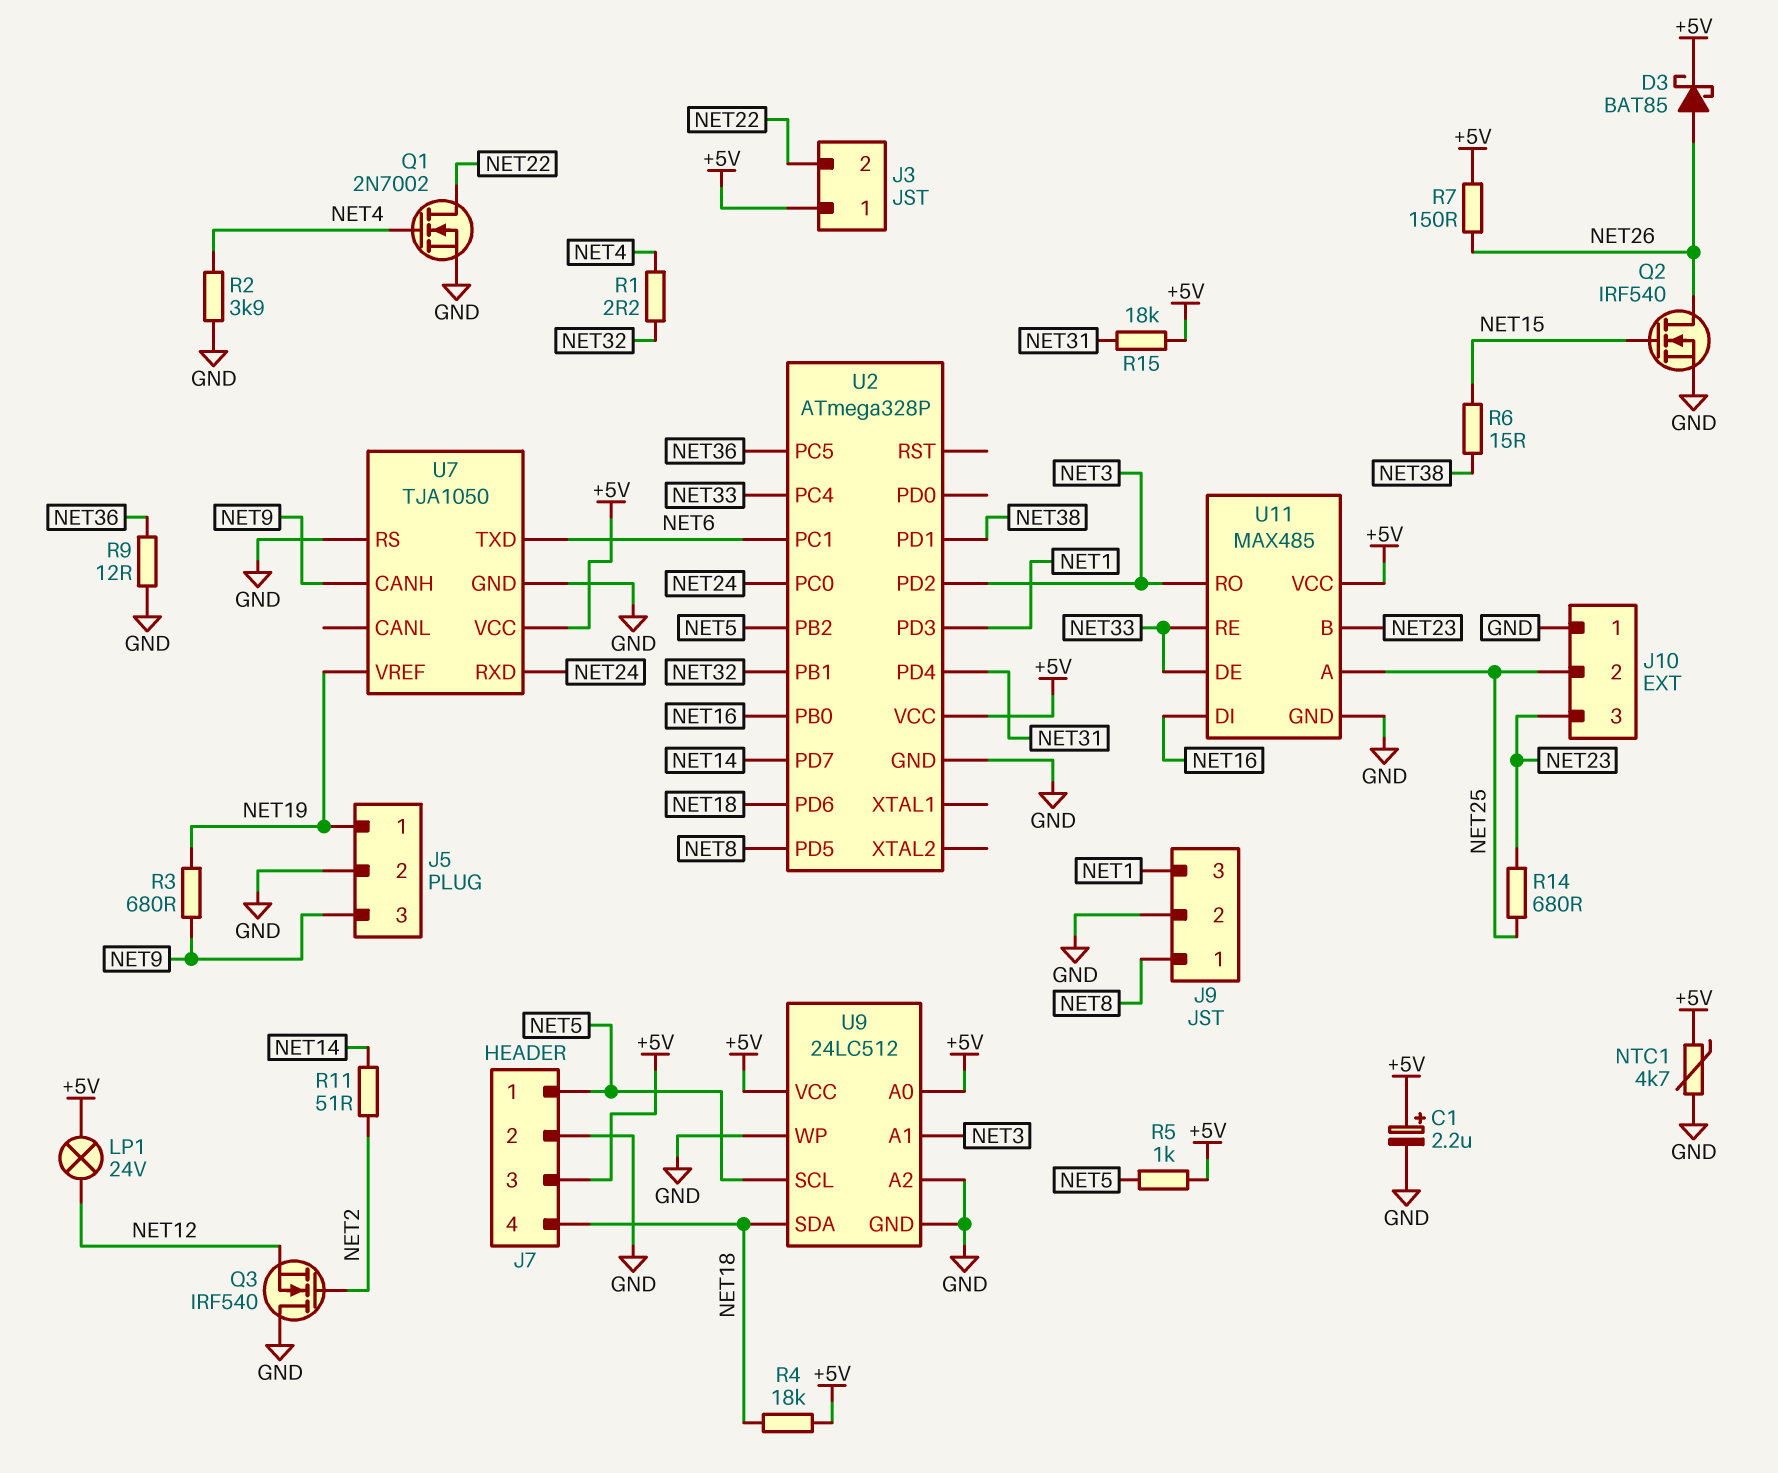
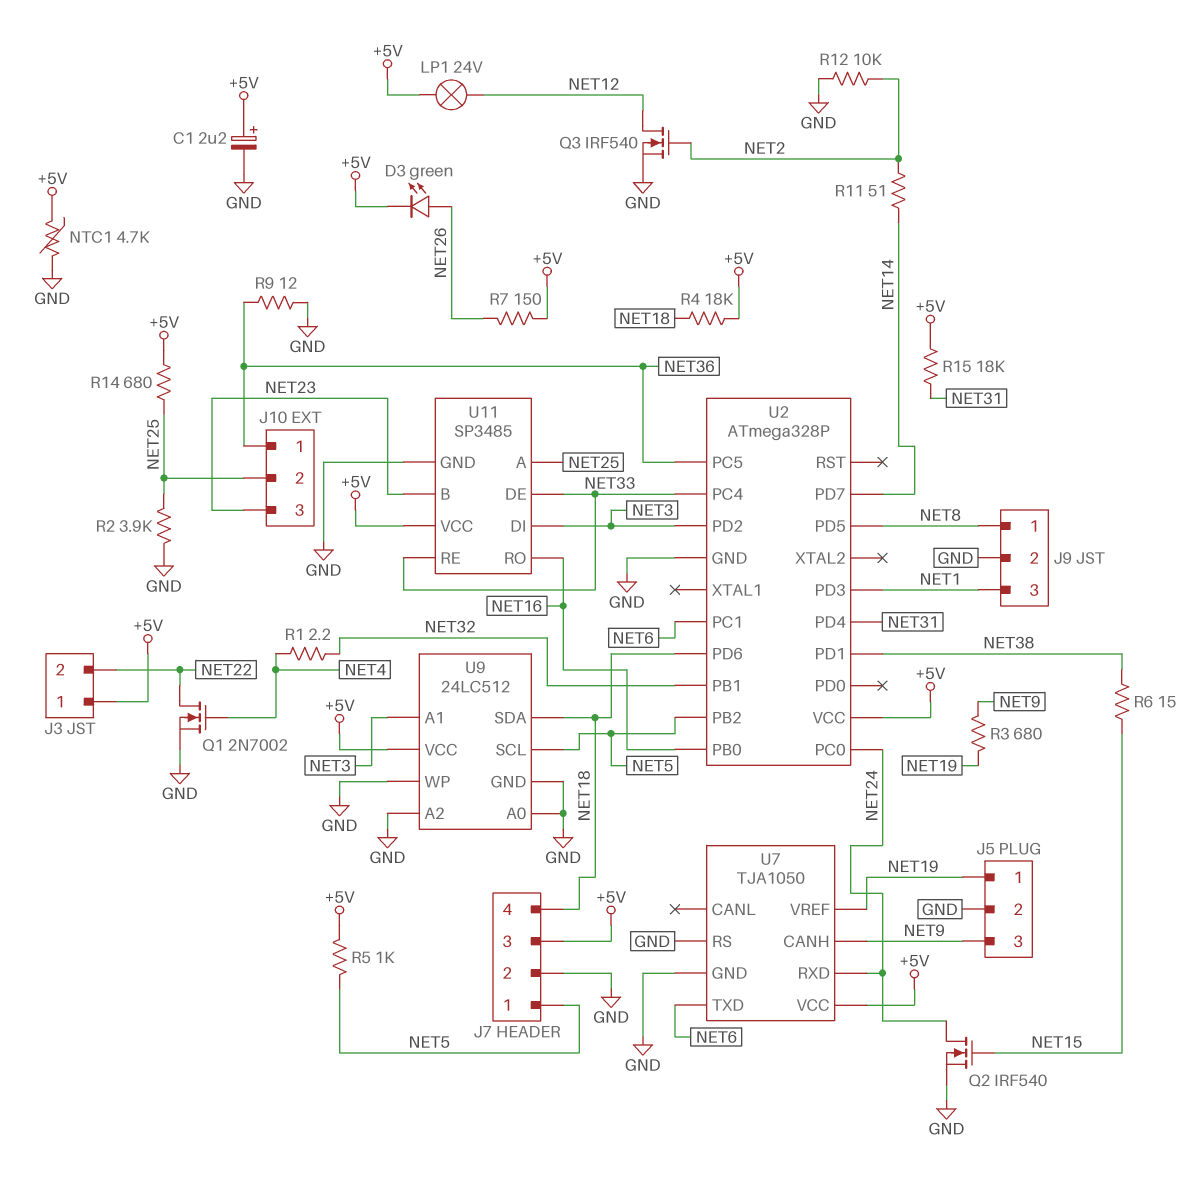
D3: schottky BAT85 (A NET26, K +5V) -> LED green (A NET26, K +5V)
J10 pin 1: GND -> NET36
Q2: NMOS IRF540 (G NET15, D NET26, S GND) -> NMOS IRF540 (G NET15, D NET24, S GND)
Q3: NMOS IRF540 (G NET2, D GND, S NET12) -> NMOS IRF540 (G NET2, D NET12, S GND)
R2: 3.9k (GND, NET4) -> 3.9k (GND, NET25)
R12: none -> 10k (GND, NET2)
R14: 680 (NET23, NET25) -> 680 (+5V, NET25)
U9 pin A0: +5V -> GND
U11: MAX485 -> SP3485
U11 pin DI: NET16 -> NET3
U11 pin RO: NET3 -> NET16

